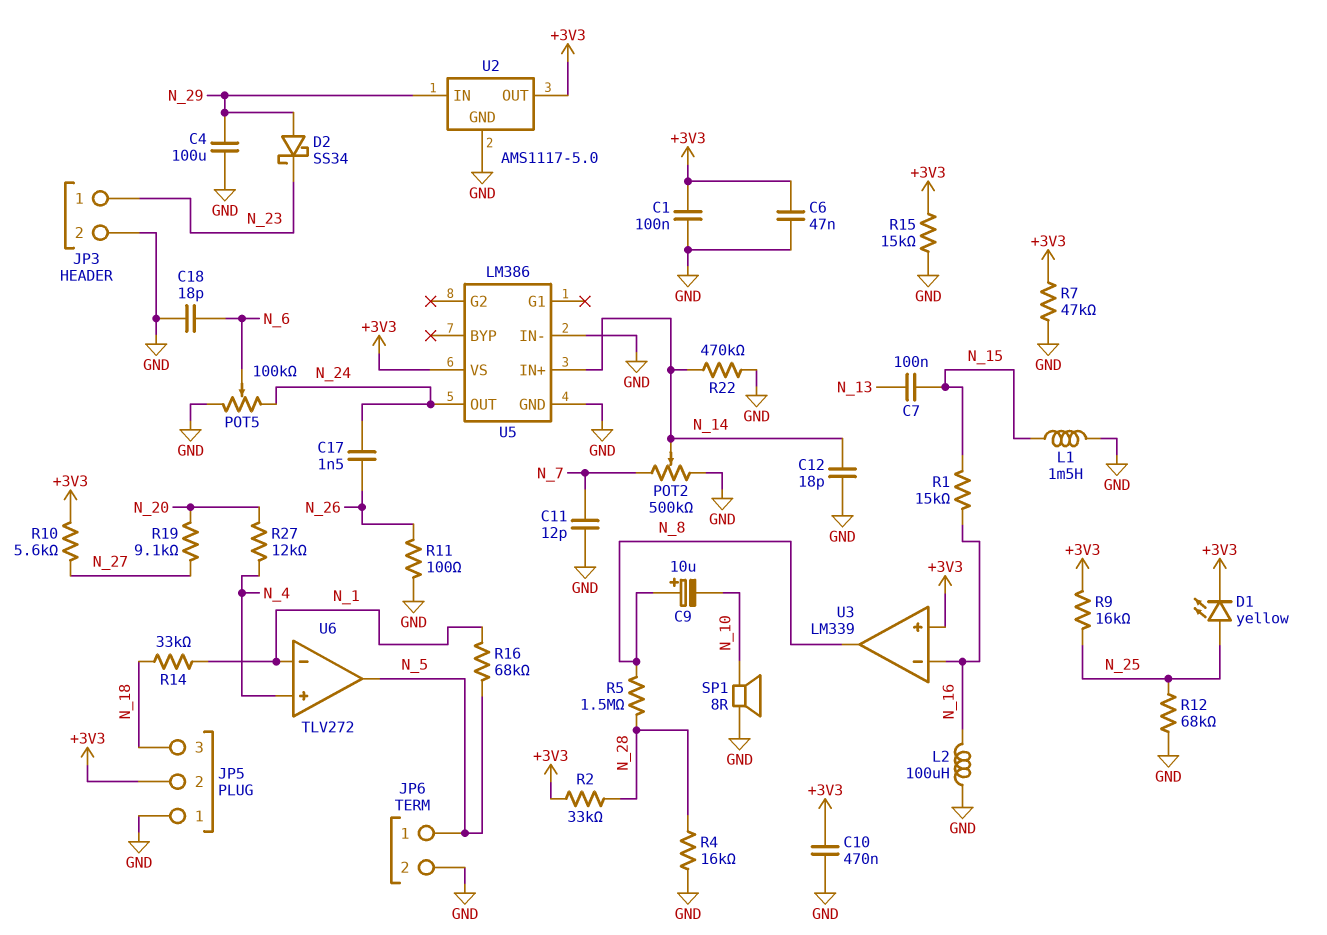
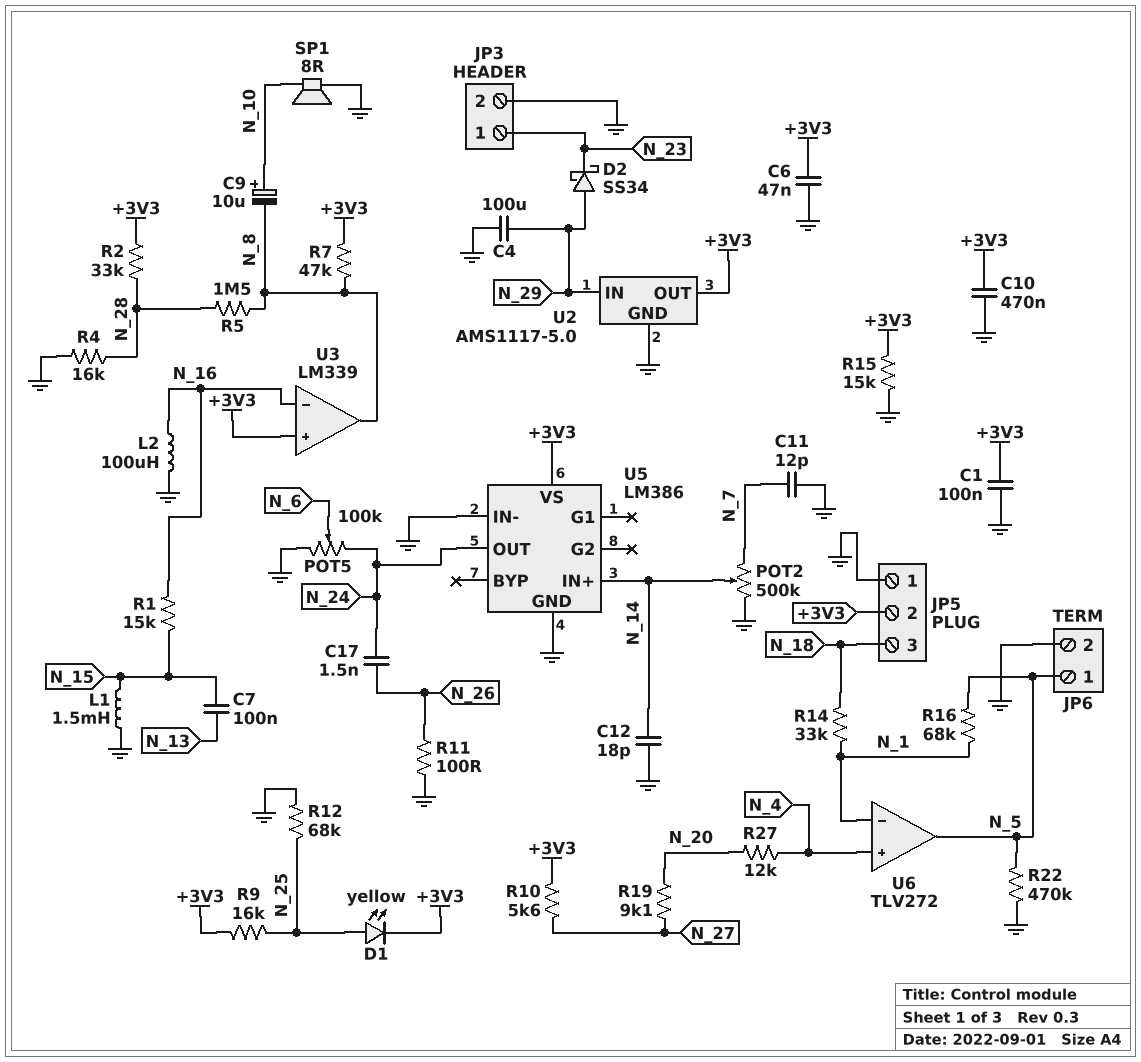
C9: 10uF (plus N_8, minus N_10) -> 10uF (plus N_10, minus N_8)
C18: 18pF (GND, N_6) -> none
R7: 47k (+3V3, GND) -> 47k (+3V3, N_8)
R22: 470k (GND, N_14) -> 470k (GND, N_5)

